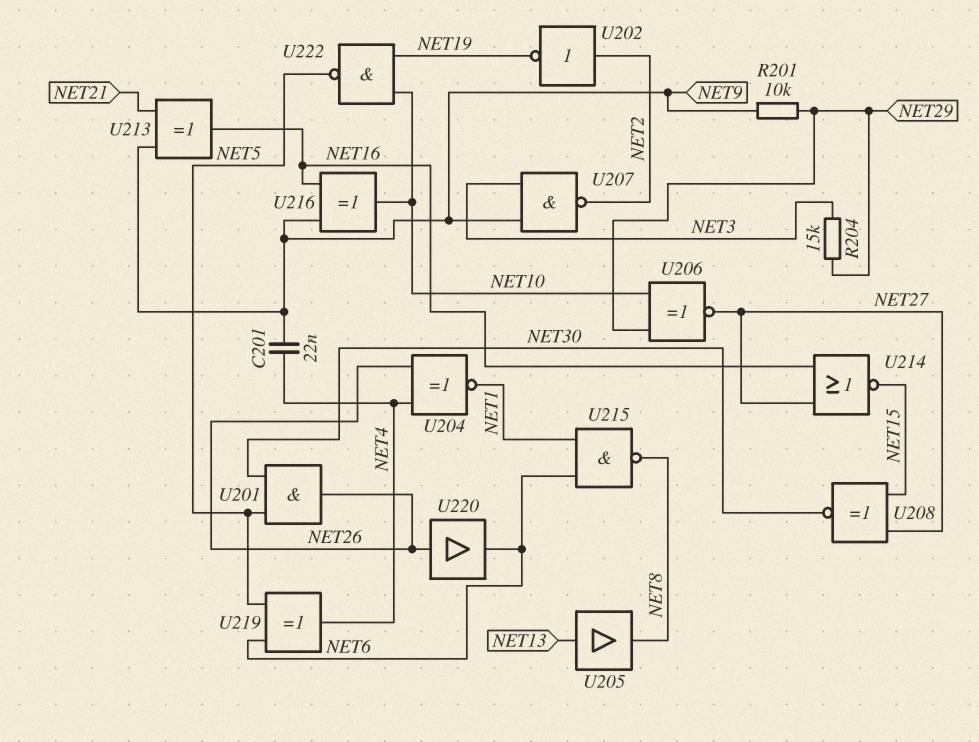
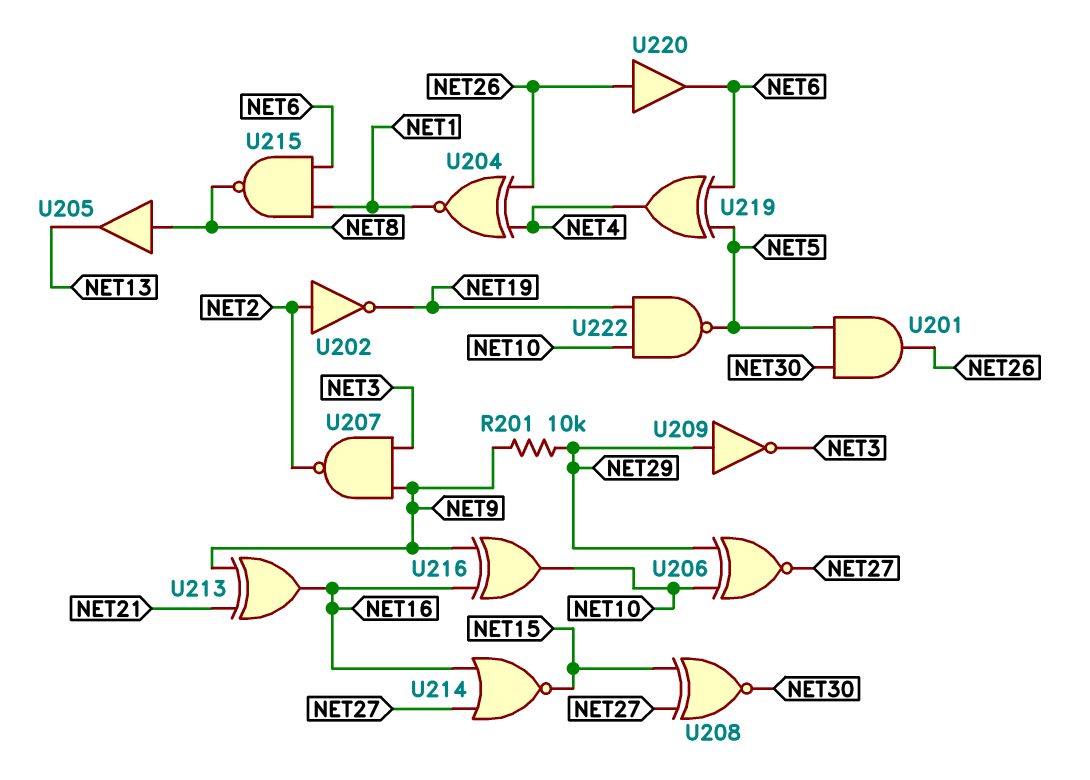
C201: 22nF (NET4, NET9) -> none
R204: 15k (NET3, NET29) -> none
U205: buffer (in NET13, out NET8) -> buffer (in NET8, out NET13)
U209: none -> NOT (in NET29, out NET3)

